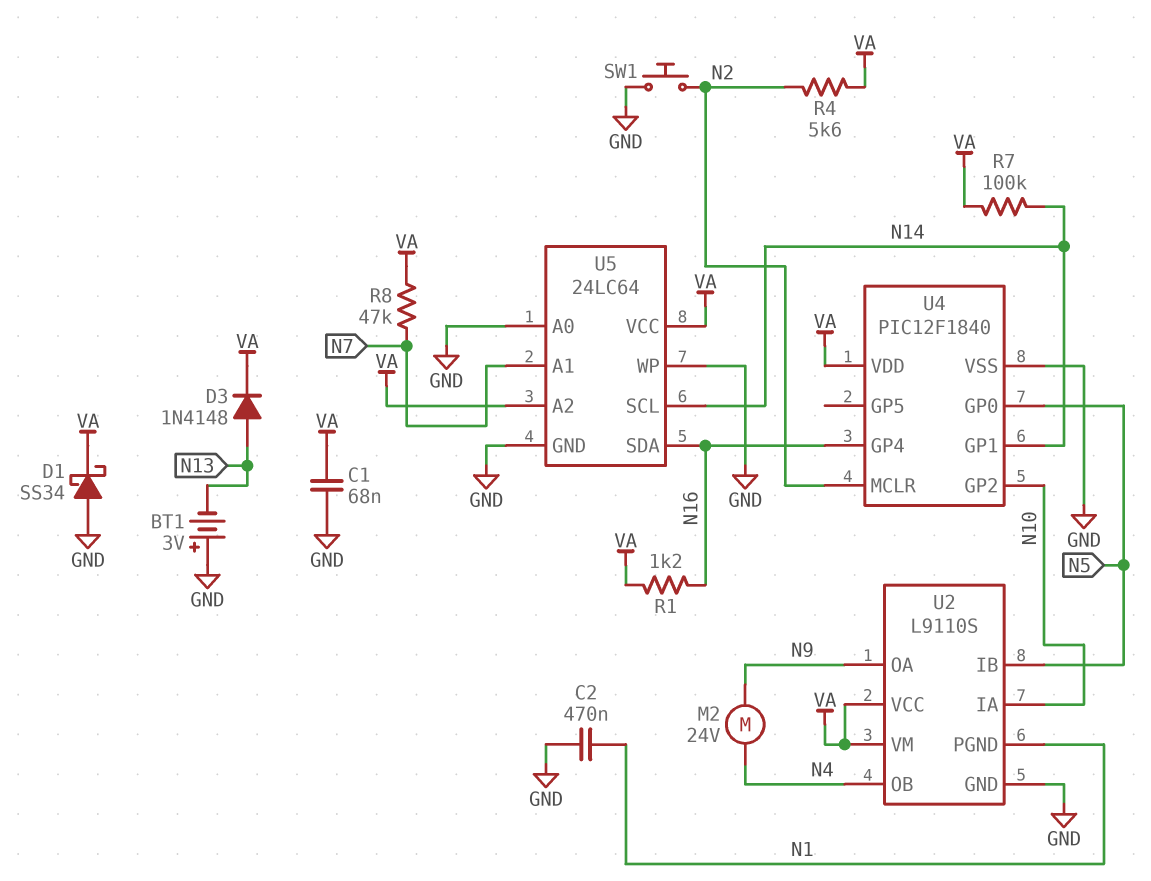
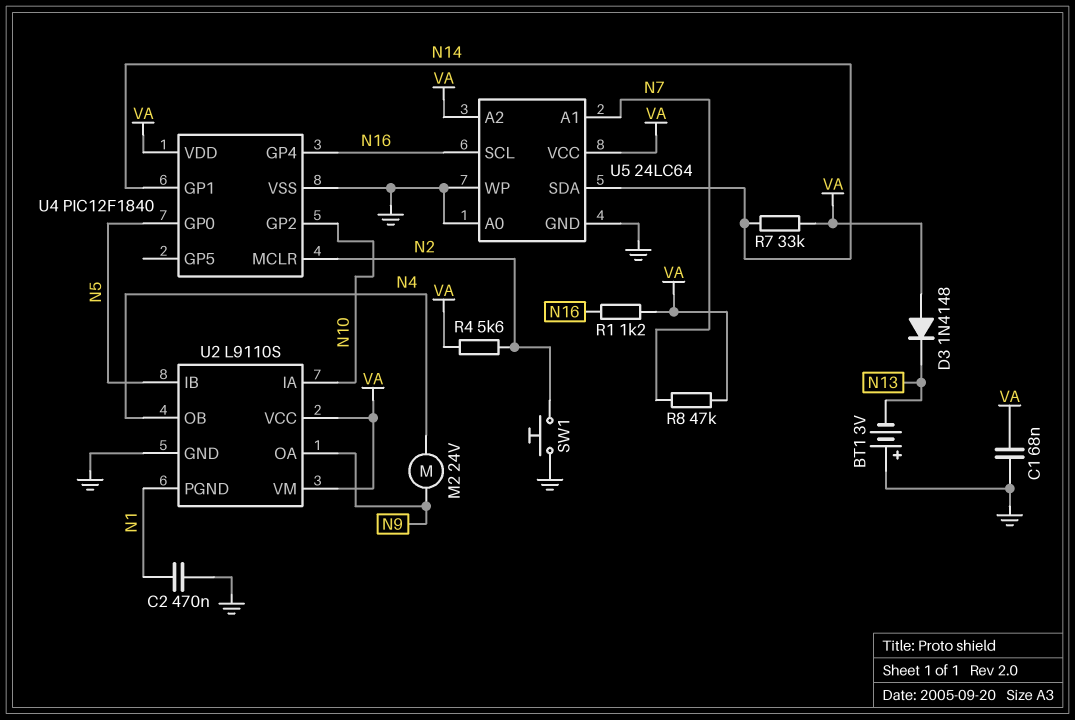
D1: schottky SS34 (A GND, K VA) -> none
D3: diode 1N4148 (A N13, K VA) -> diode 1N4148 (A VA, K N13)
R7: 100k (N14, VA) -> 33k (N14, VA)
U5 pin SCL: N14 -> N16
U5 pin SDA: N16 -> N14

